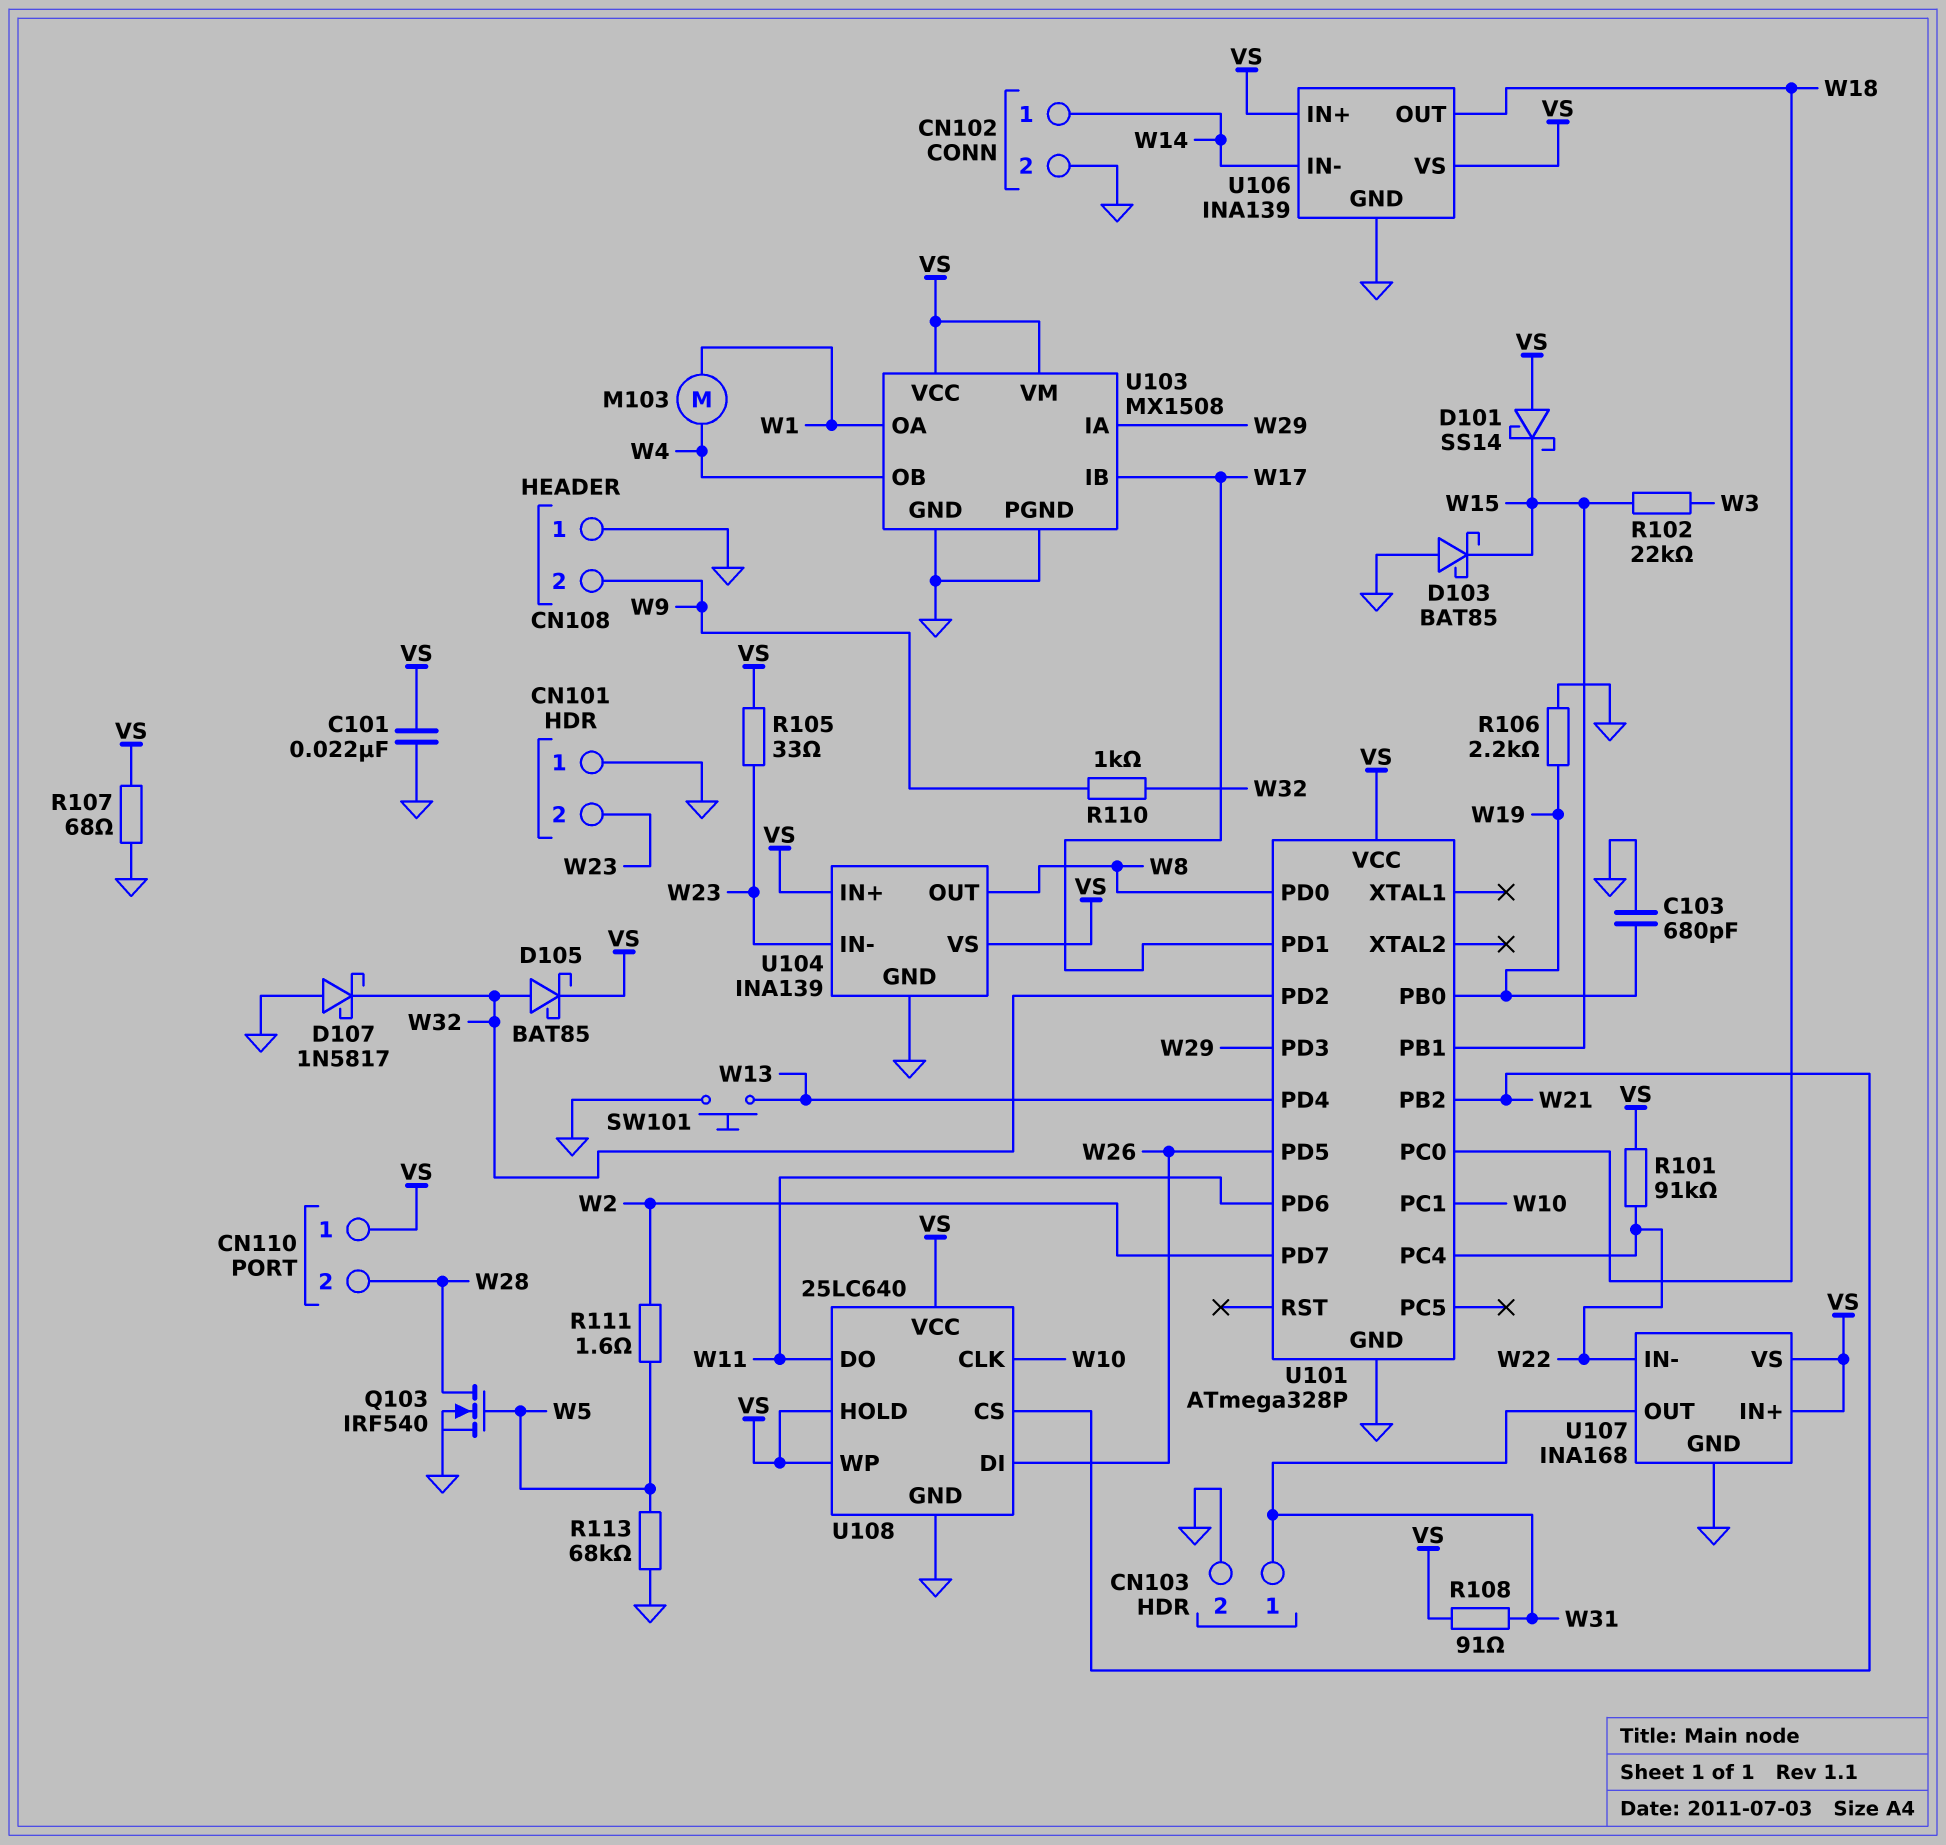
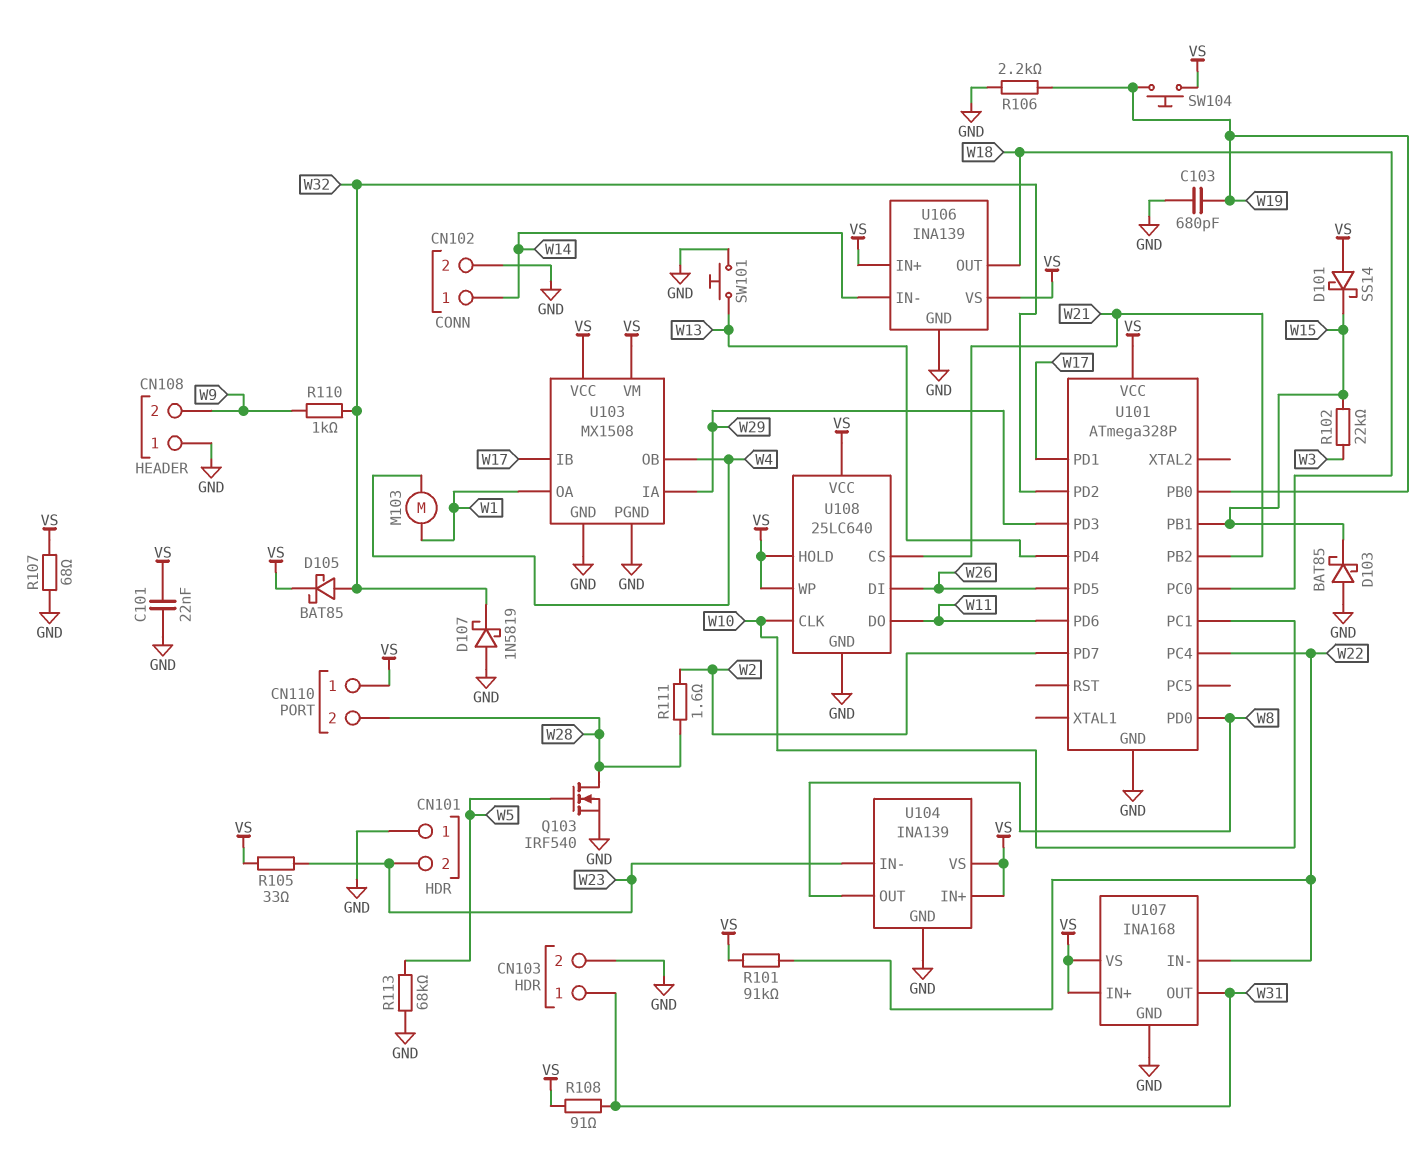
D107: schottky 1N5817 (A GND, K W32) -> schottky 1N5819 (A GND, K W32)
R111: 1.6 (W2, W5) -> 1.6 (W2, W28)
SW104: none -> button (VS, W19)

